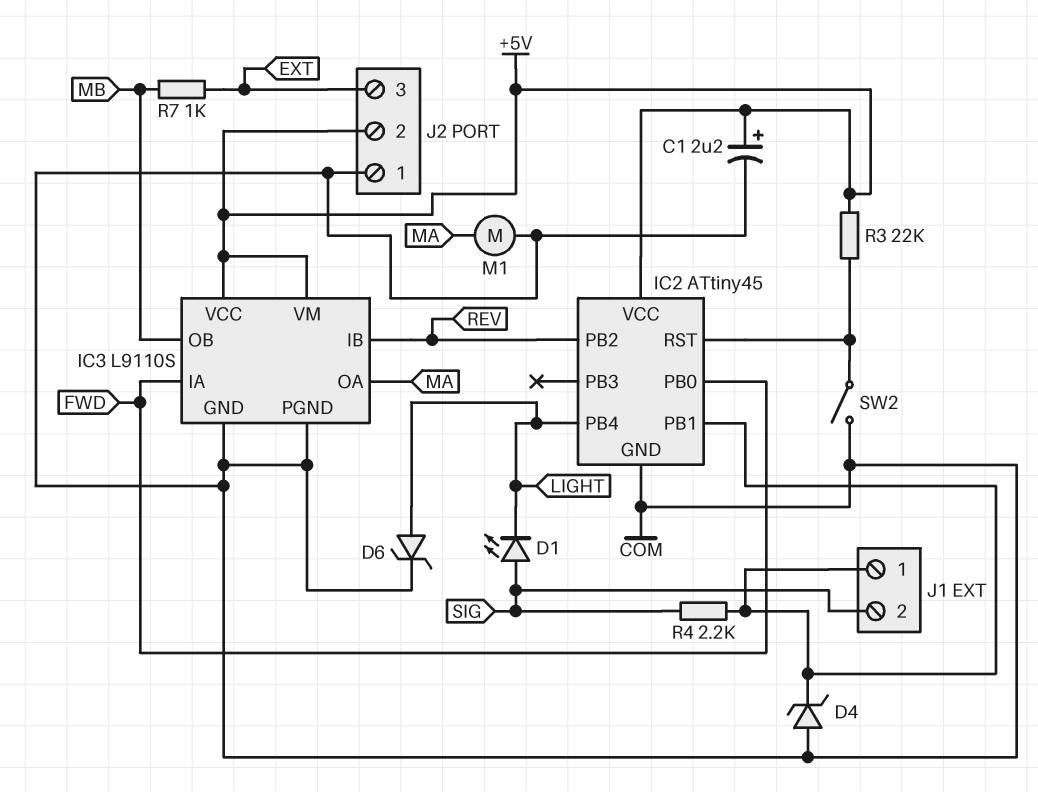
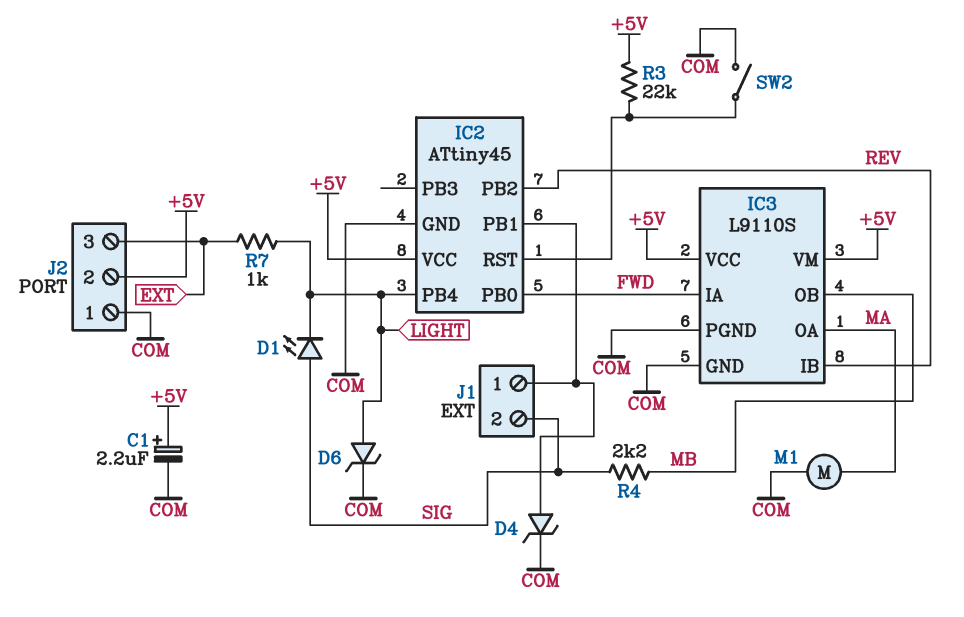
D4: zener (A COM, K IC2/PB1) -> zener (A IC2/PB1, K COM)
R4: 2.2k (IC2/PB1, SIG) -> 2.2k (MB, SIG)
R7: 1k (EXT, MB) -> 1k (EXT, LIGHT)

